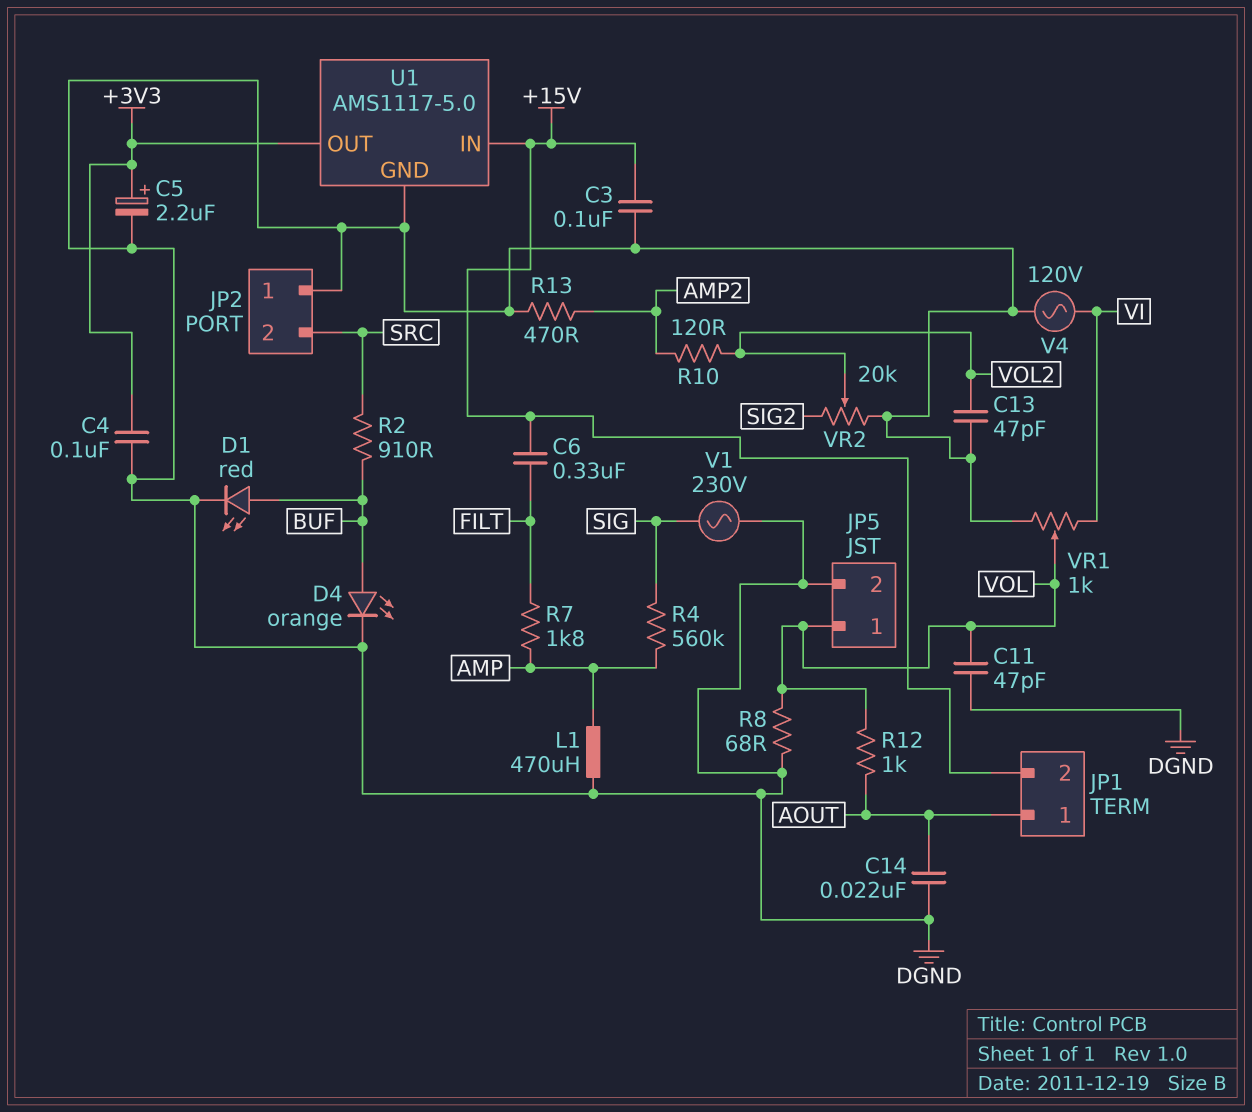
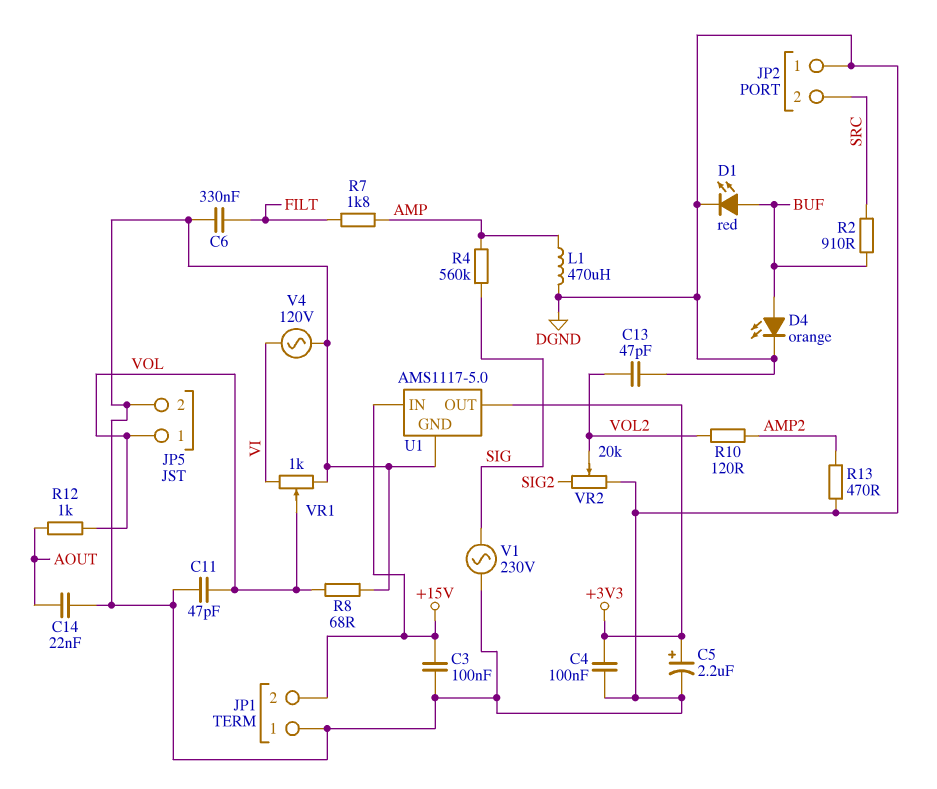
C6: 330nF (+15V, FILT) -> 330nF (DGND, FILT)
JP1 pin 1: AOUT -> DGND

